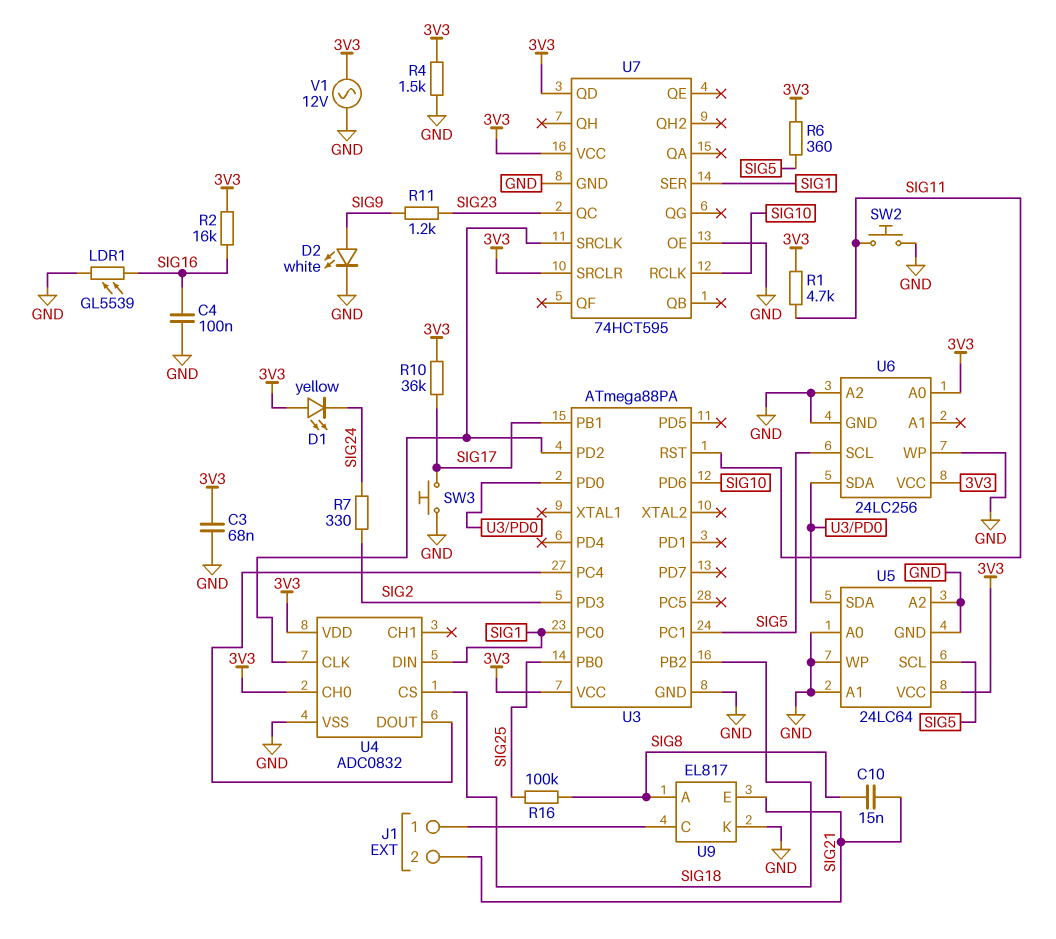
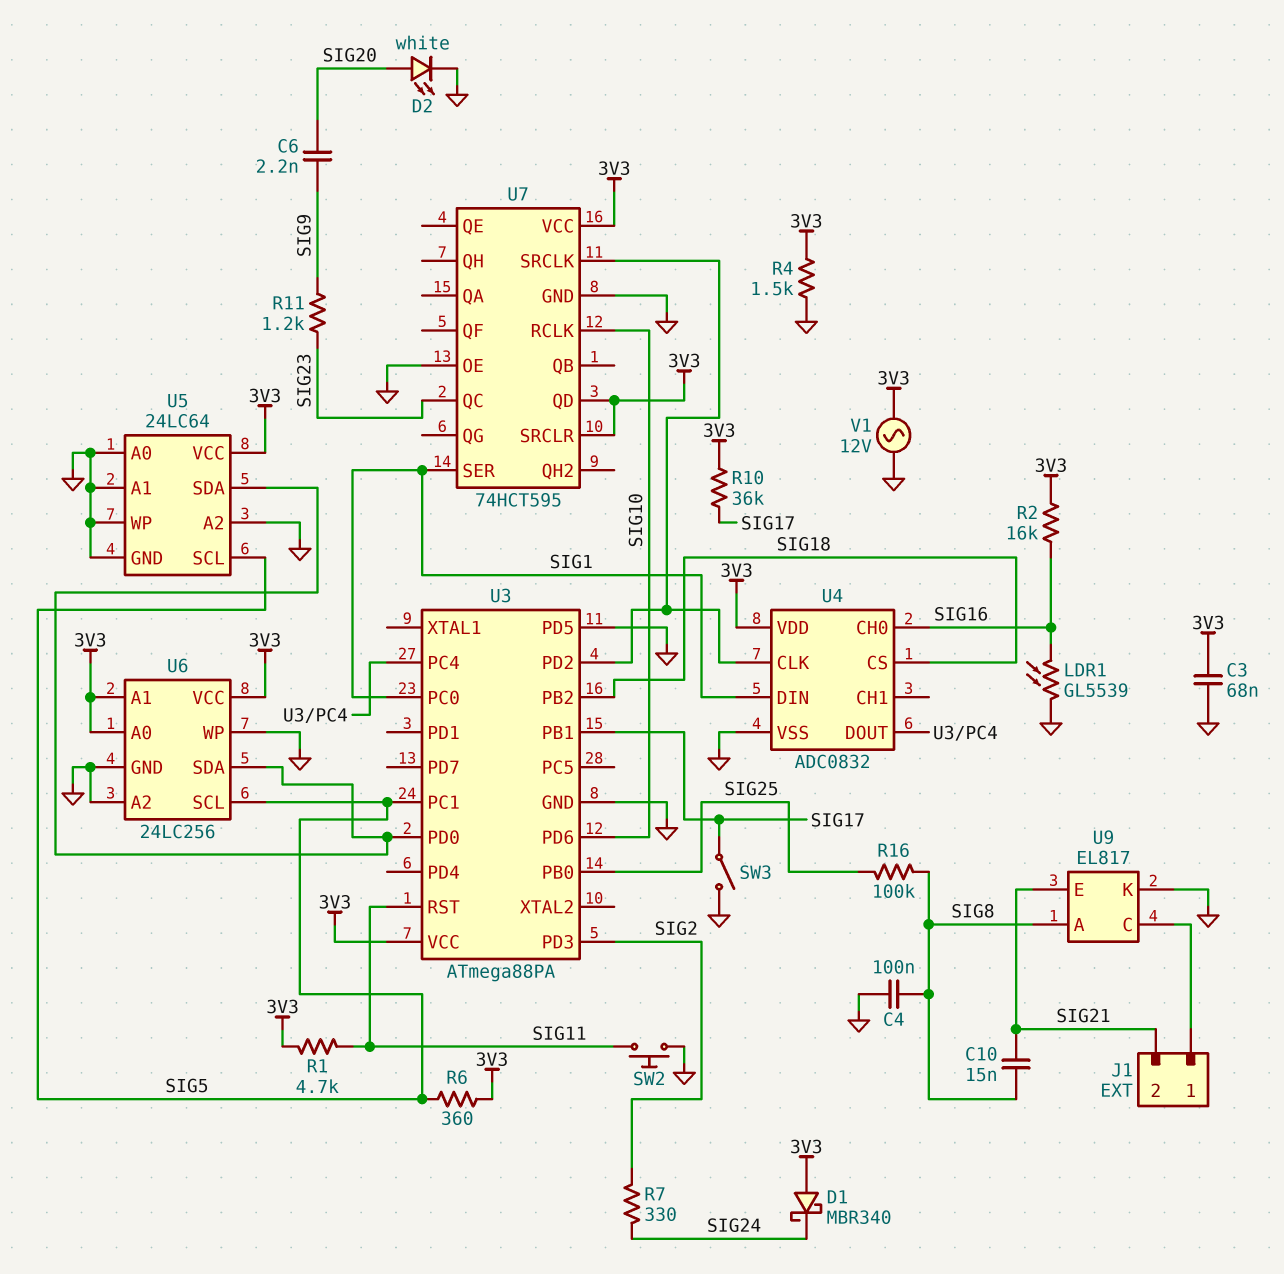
C4: 100nF (GND, SIG16) -> 100nF (GND, SIG8)
C6: none -> 2.2nF (SIG9, SIG20)
D1: LED yellow (A 3V3, K SIG24) -> schottky MBR340 (A 3V3, K SIG24)
D2: LED white (A SIG9, K GND) -> LED white (A SIG20, K GND)
SW3: button (GND, SIG17) -> switch (GND, SIG17)
U3 pin PD5: none -> GND
U4 pin CH0: 3V3 -> SIG16
U6 pin A1: none -> 3V3

